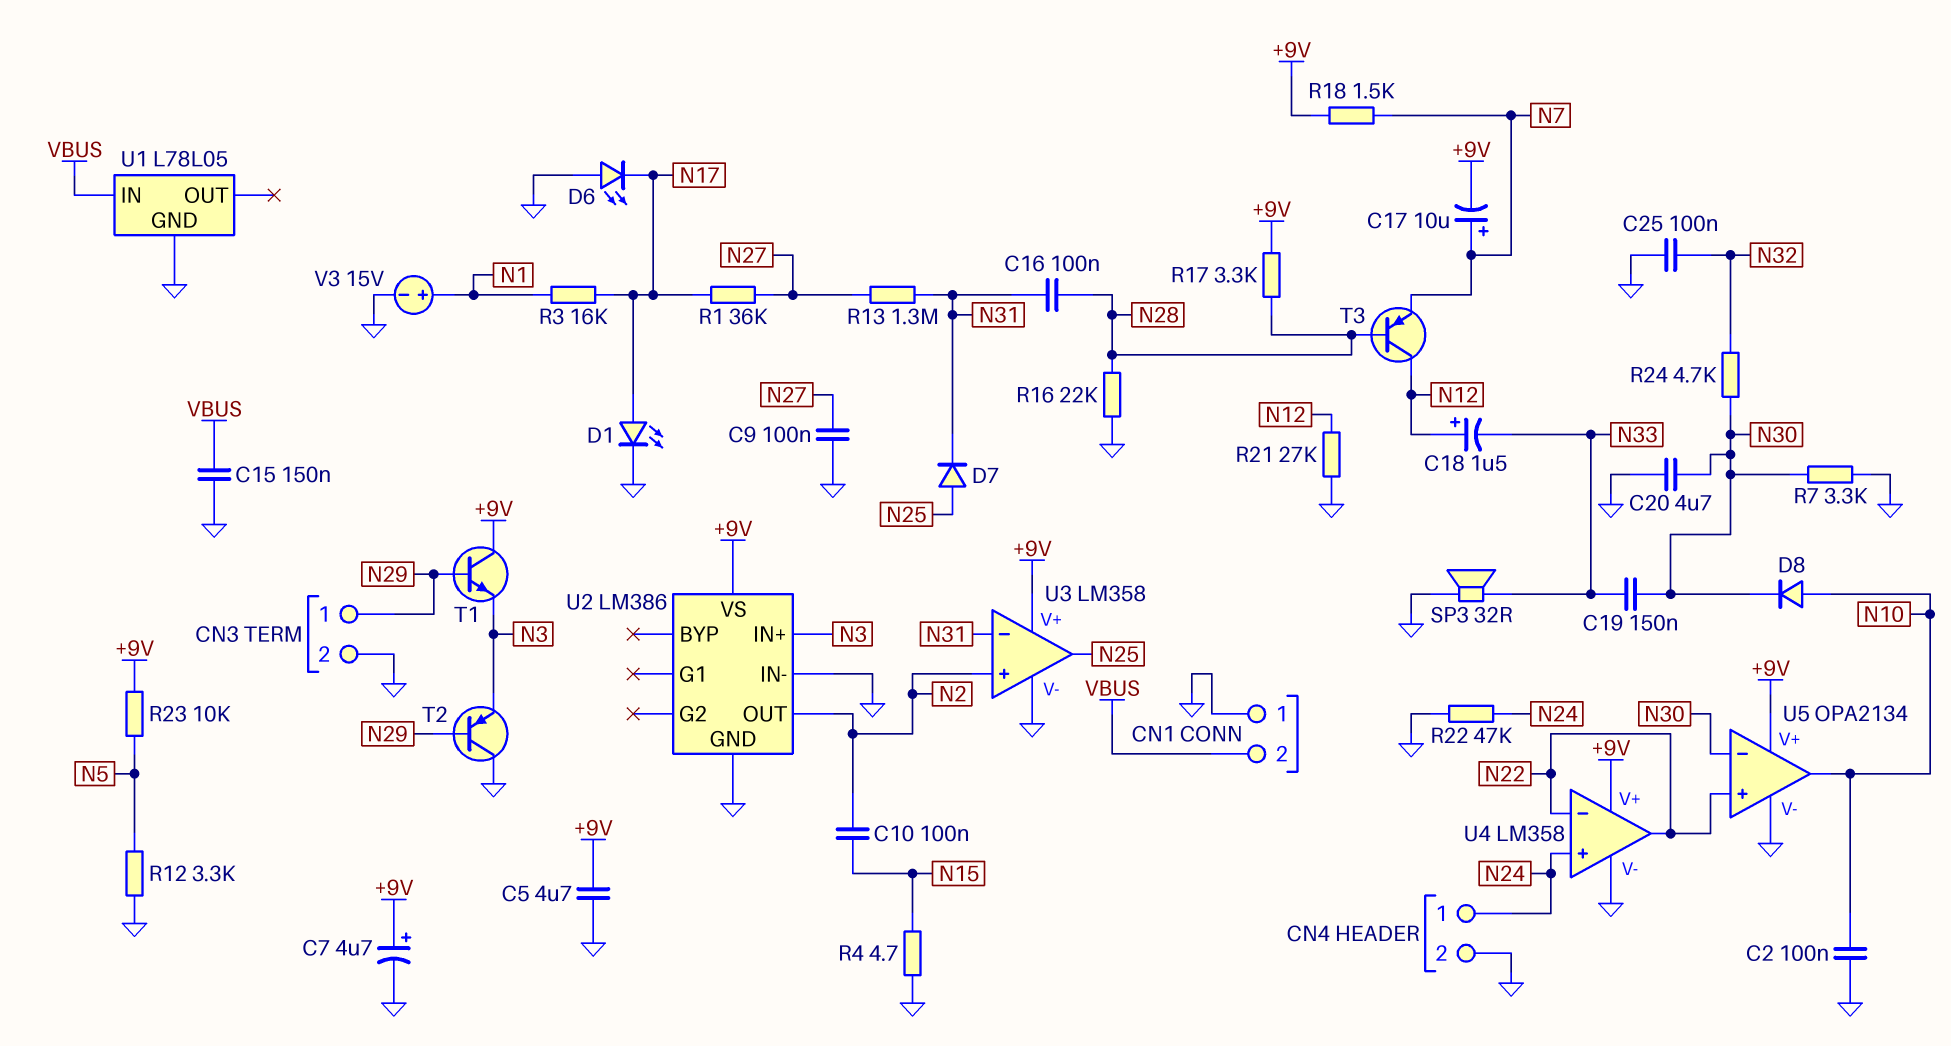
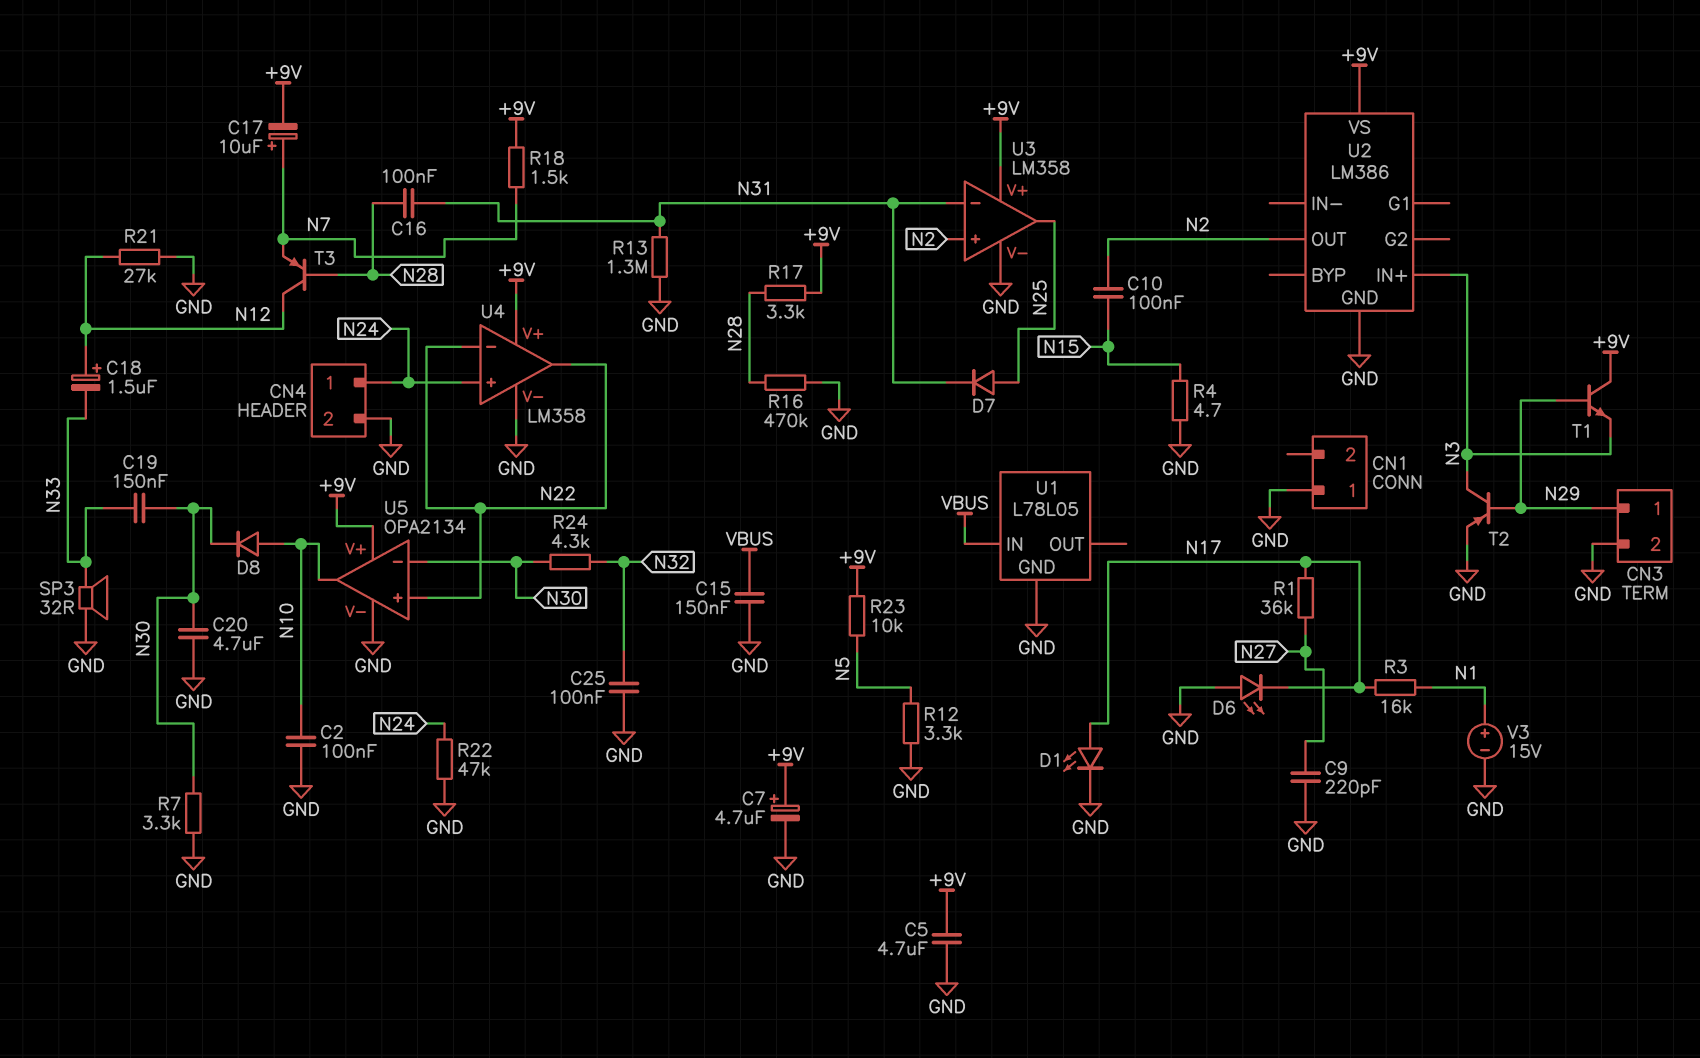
C9: 100nF (GND, N27) -> 220pF (GND, N27)
CN1 pin 2: VBUS -> none
R13: 1.3M (N27, N31) -> 1.3M (GND, N31)
R16: 22k (GND, N28) -> 470k (GND, N28)
R24: 4.7k (N30, N32) -> 4.3k (N30, N32)
T2: PNP (B N29, C GND, E N3) -> PNP (B N29, C N3, E GND)
U2 pin IN-: GND -> none

